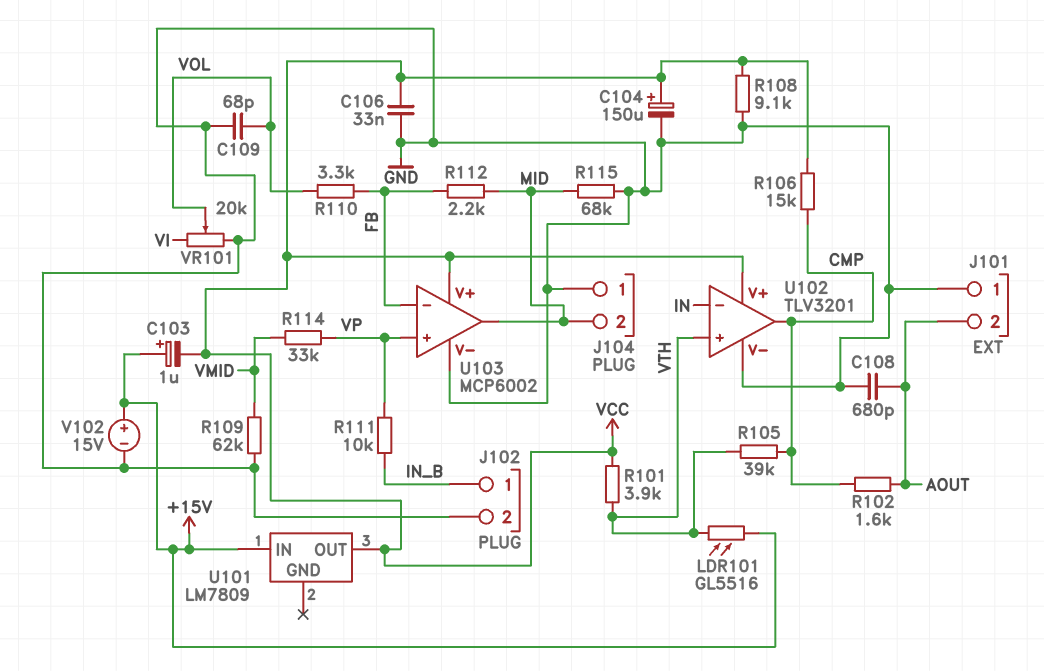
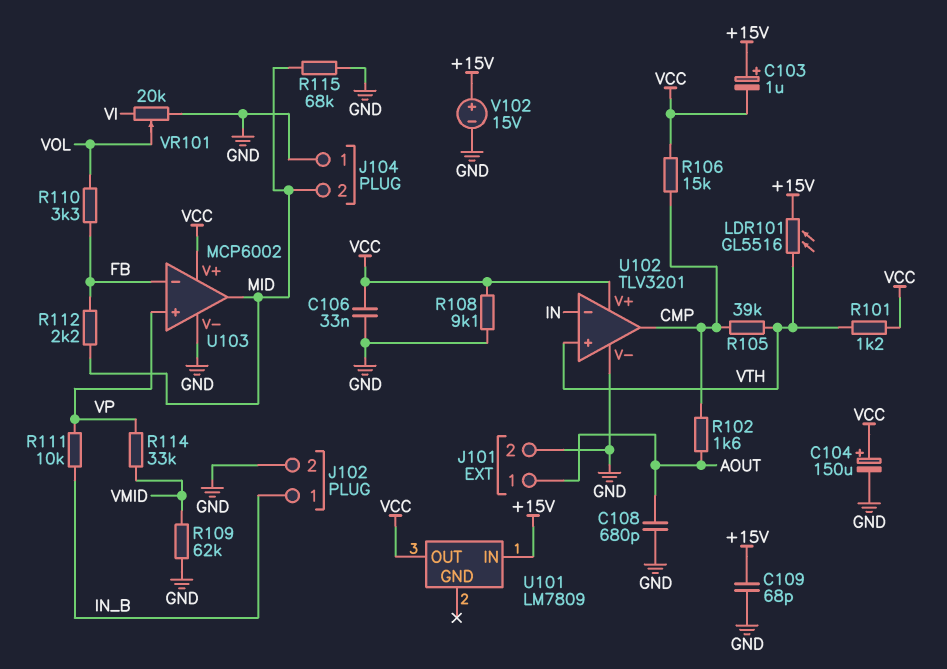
C109: 68pF (GND, VOL) -> 68pF (+15V, GND)
J101 pin 1: GND -> AOUT
J101 pin 2: AOUT -> GND
R101: 3.9k (VCC, VTH) -> 1.2k (VCC, VTH)

